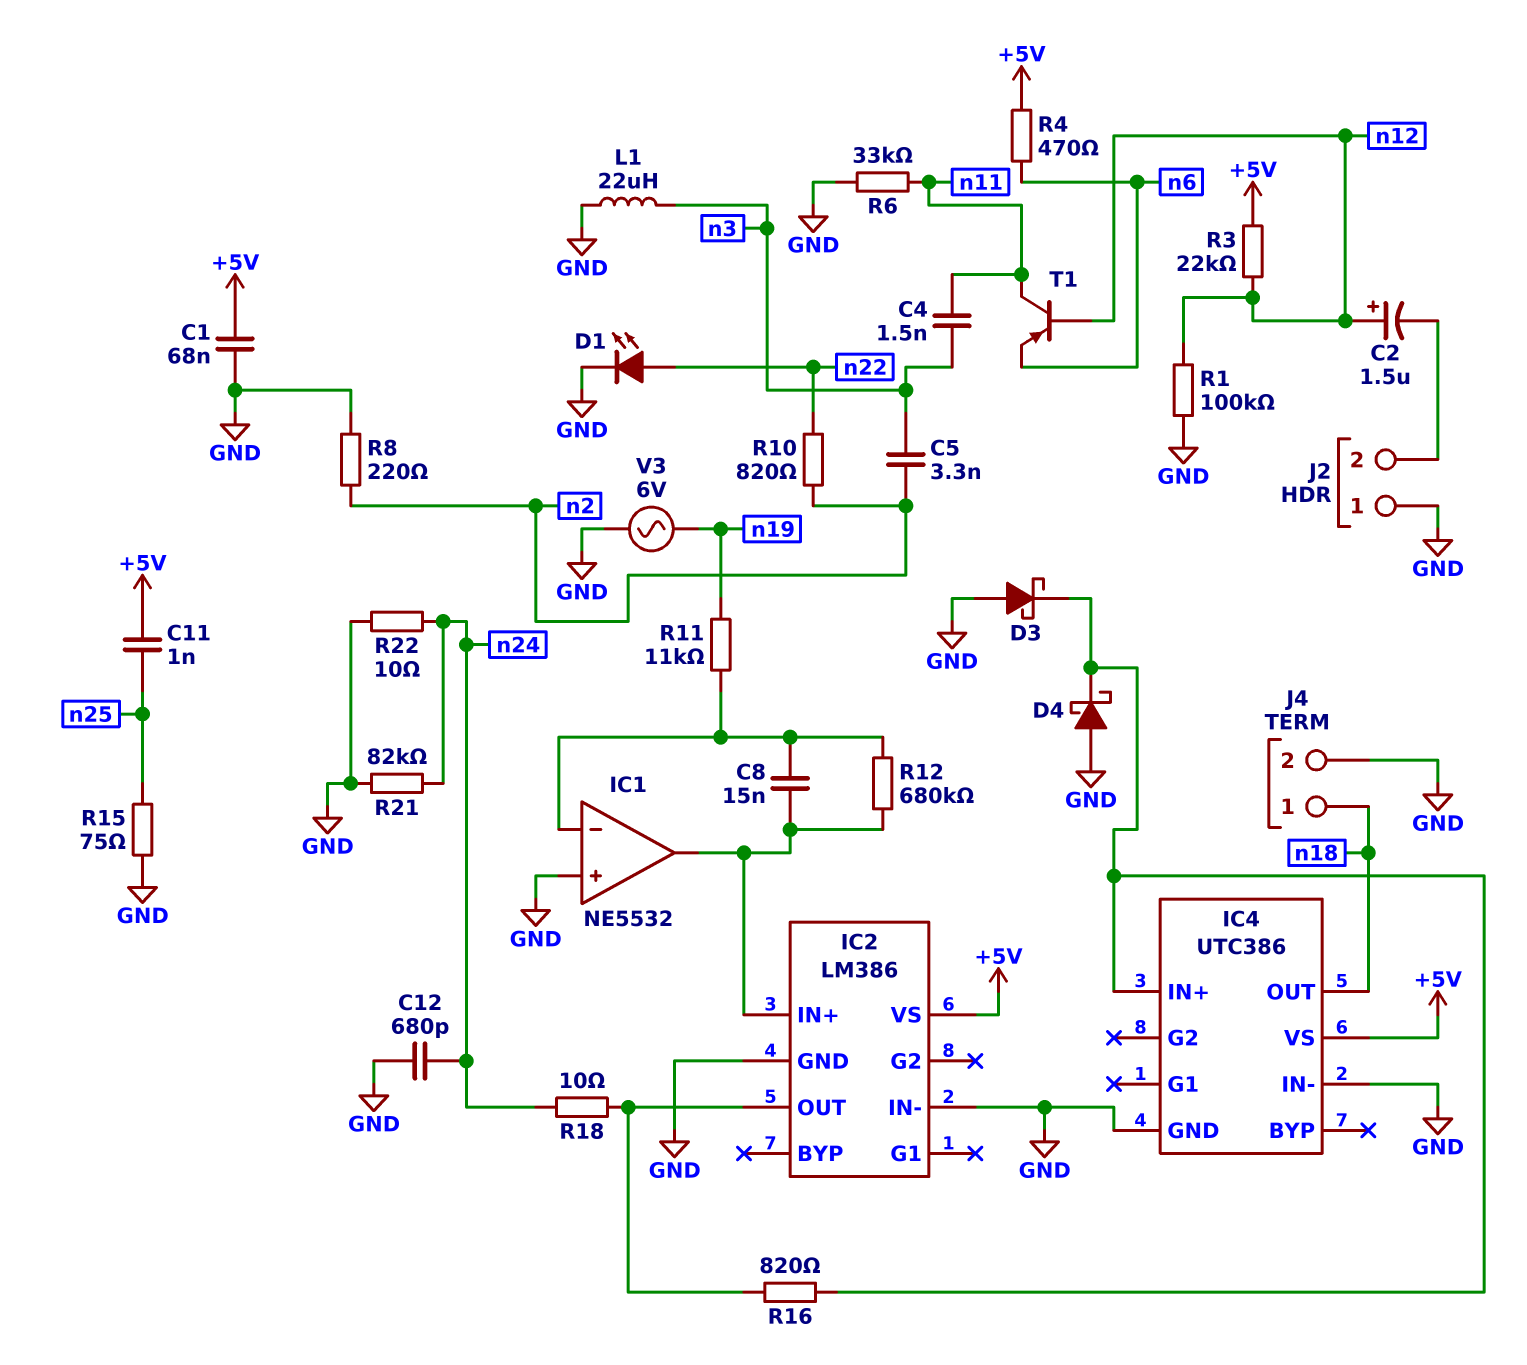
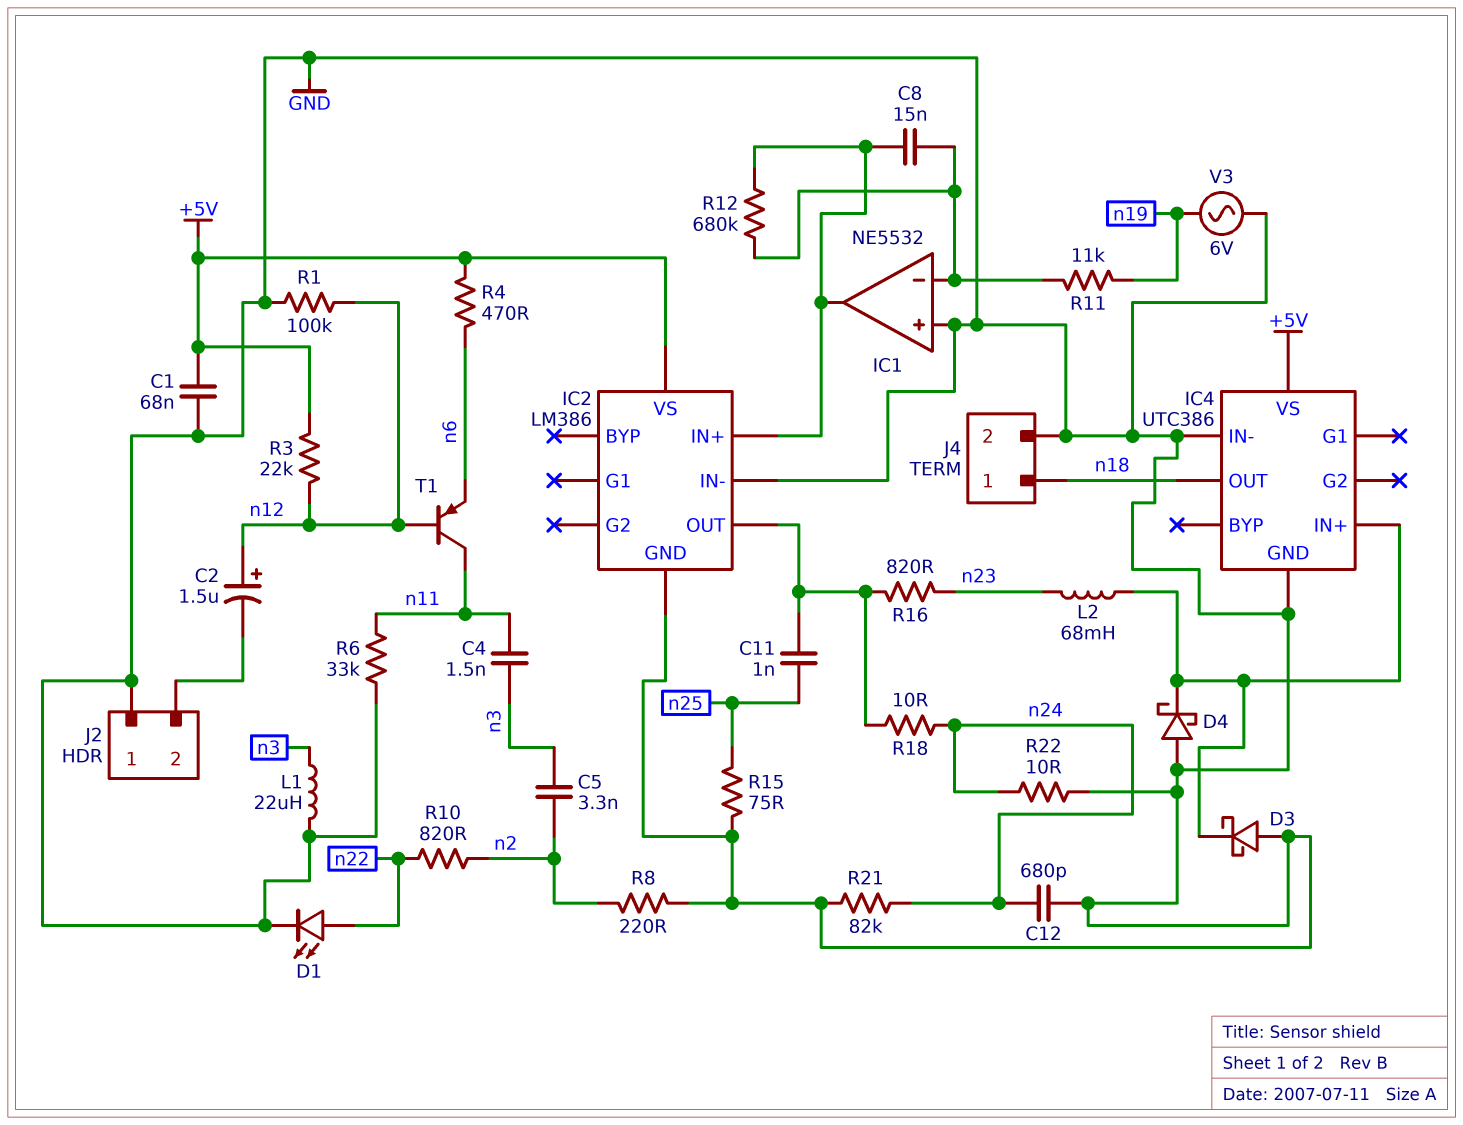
C11: 1nF (+5V, n25) -> 1nF (IC2/OUT, n25)
L2: none -> 68mH (IC4/IN+, n23)
R16: 820 (IC2/OUT, IC4/IN+) -> 820 (IC2/OUT, n23)

